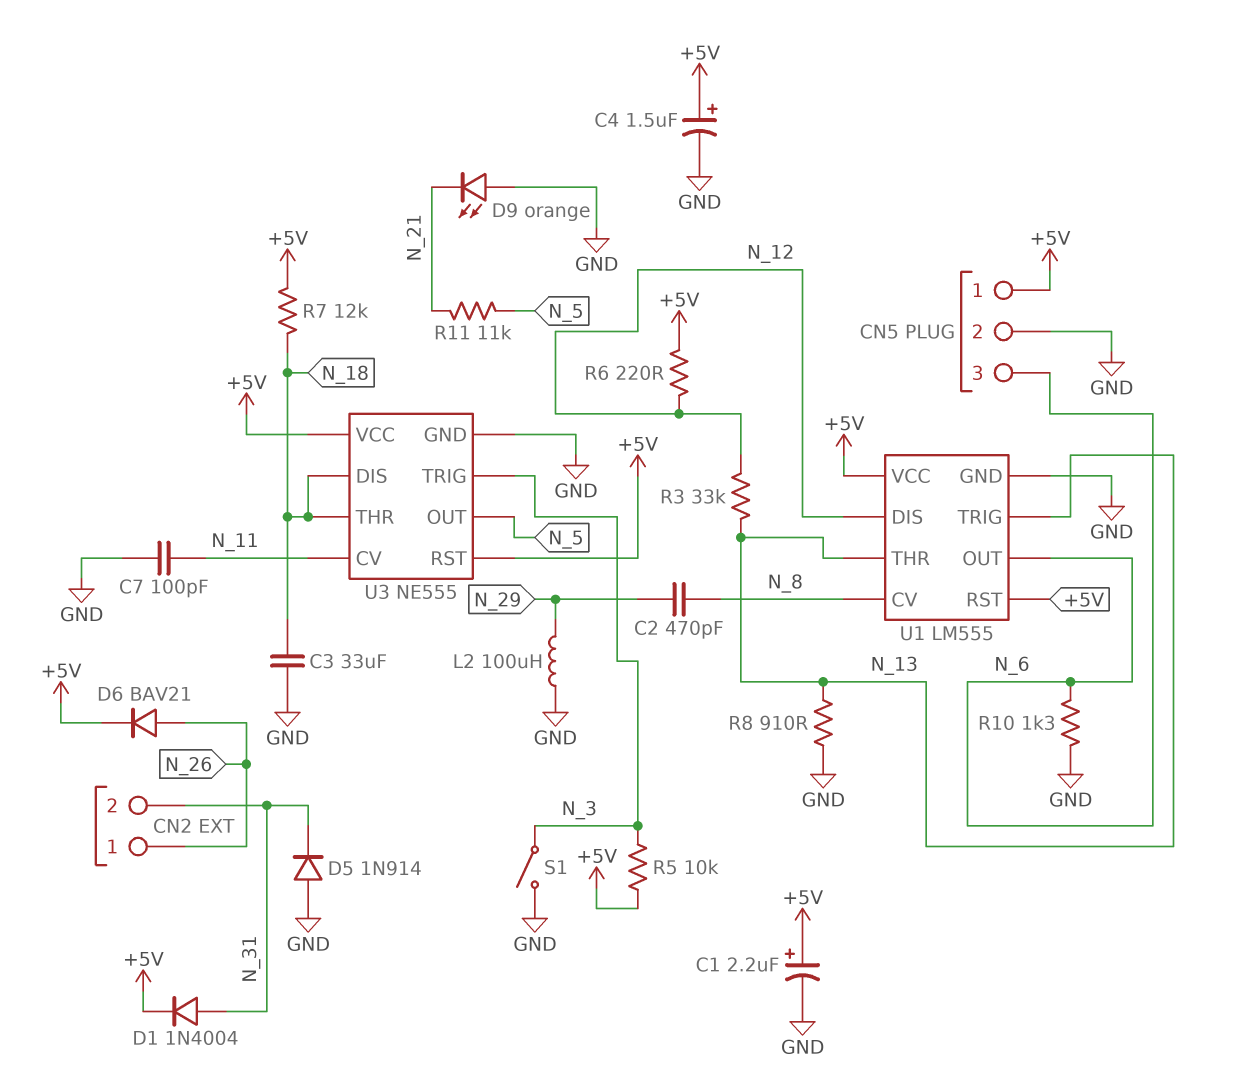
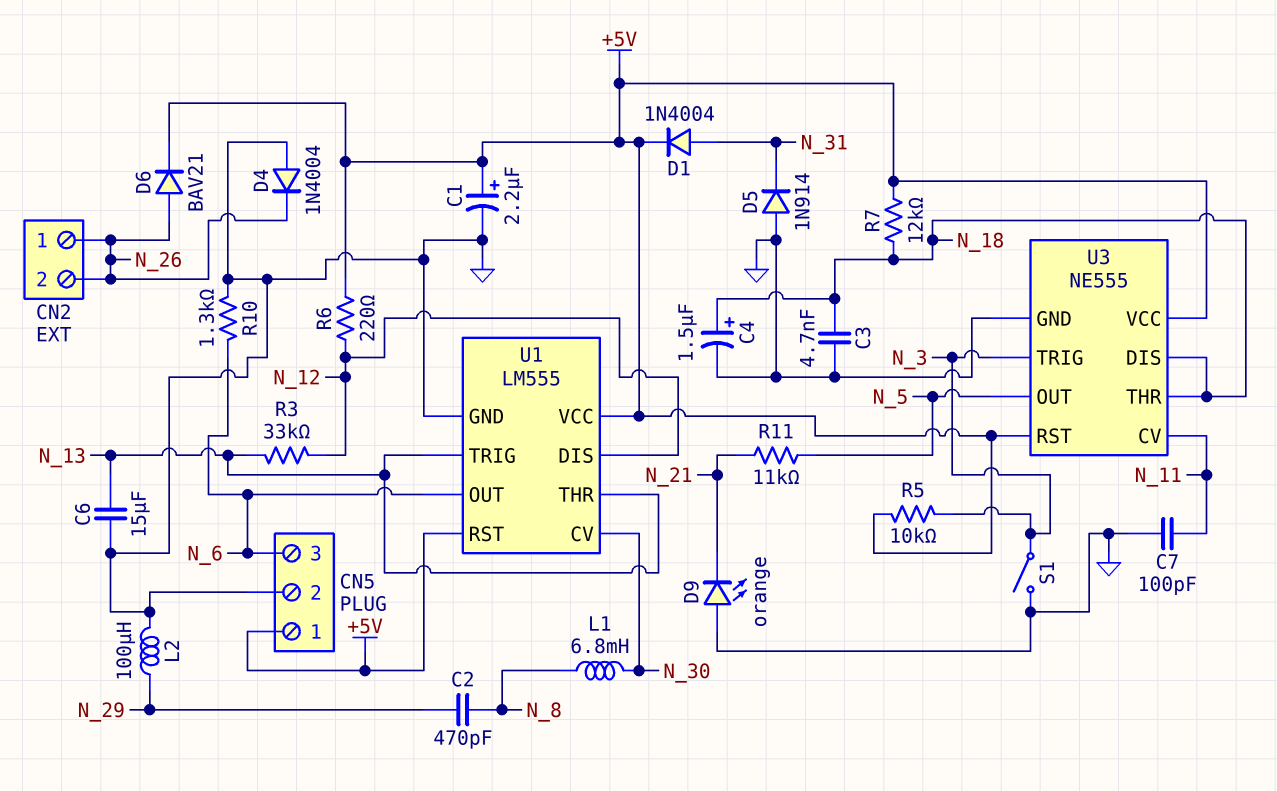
C3: 33uF (GND, N_18) -> 4.7nF (GND, N_18)
C4: 1.5uF (plus +5V, minus GND) -> 1.5uF (plus N_18, minus GND)
C6: none -> 15uF (GND, N_13)
CN2 pin 2: N_31 -> N_26
D4: none -> diode 1N4004 (A GND, K N_26)
L1: none -> 6.8mH (N_8, N_30)
R8: 910 (GND, N_13) -> none
U1 pin CV: N_8 -> N_30

